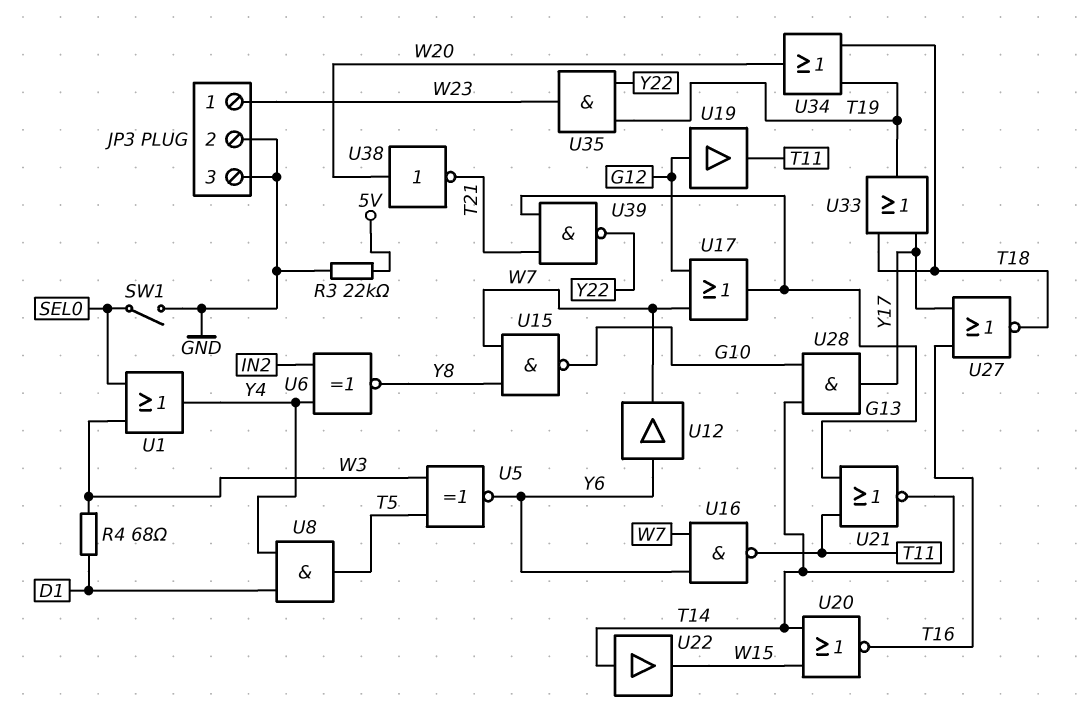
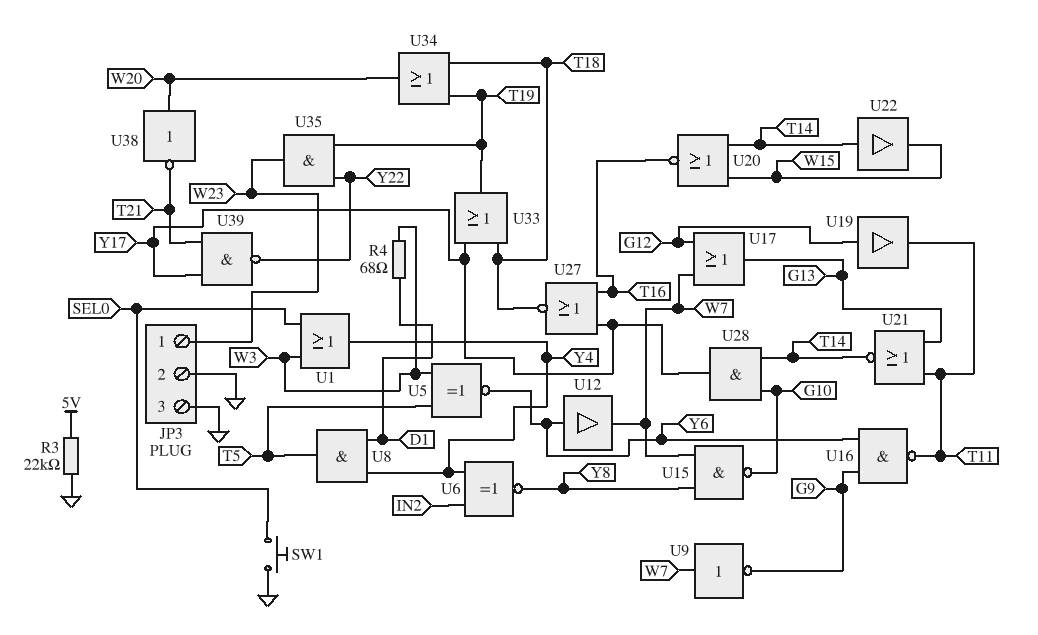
SW1: switch (GND, SEL0) -> button (GND, SEL0)
U9: none -> NOT (in W7, out G9)
U16: NAND (in W7, in Y6, out T11) -> NAND (in G9, in Y6, out T11)
U39: NAND (in G13, in T21, out Y22) -> NAND (in T21, in Y17, out Y22)

